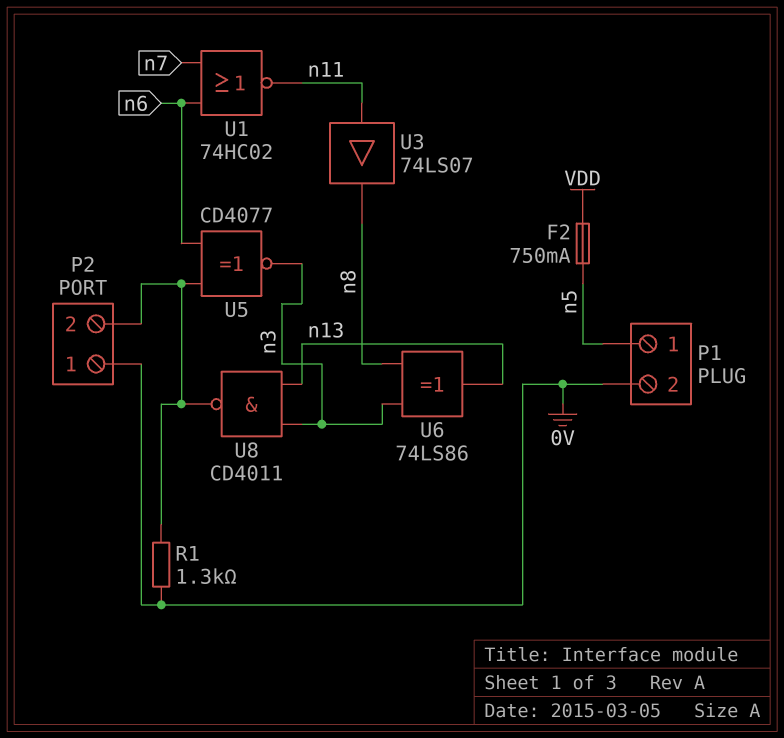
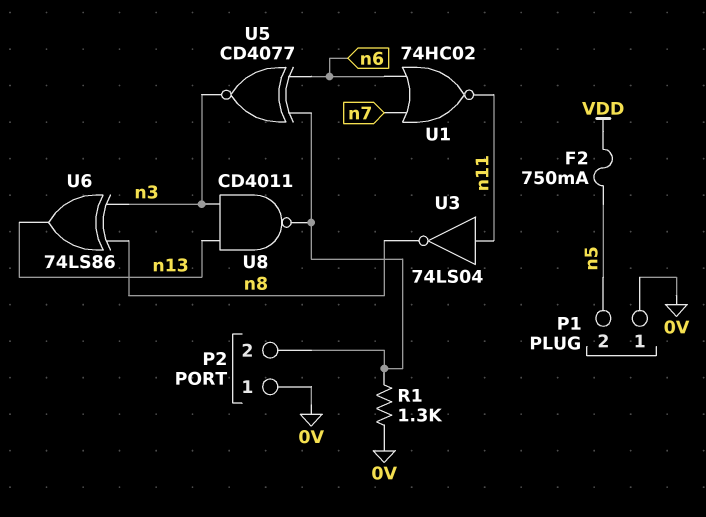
P1 pin 1: n5 -> 0V
P1 pin 2: 0V -> n5
U3: buffer 74LS07 (in n11, out n8) -> NOT 74LS04 (in n11, out n8)

